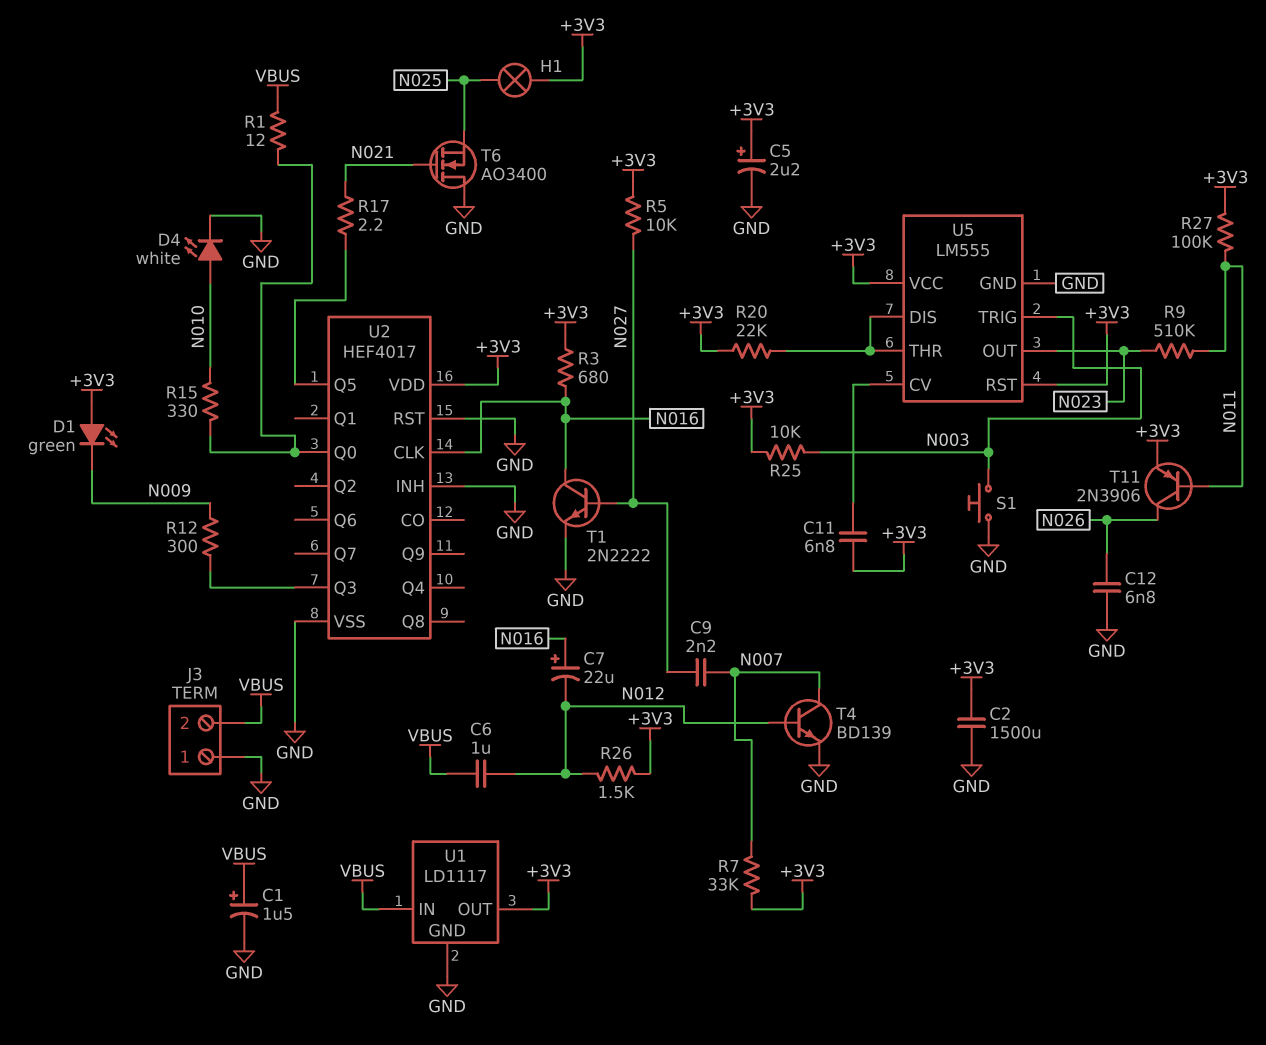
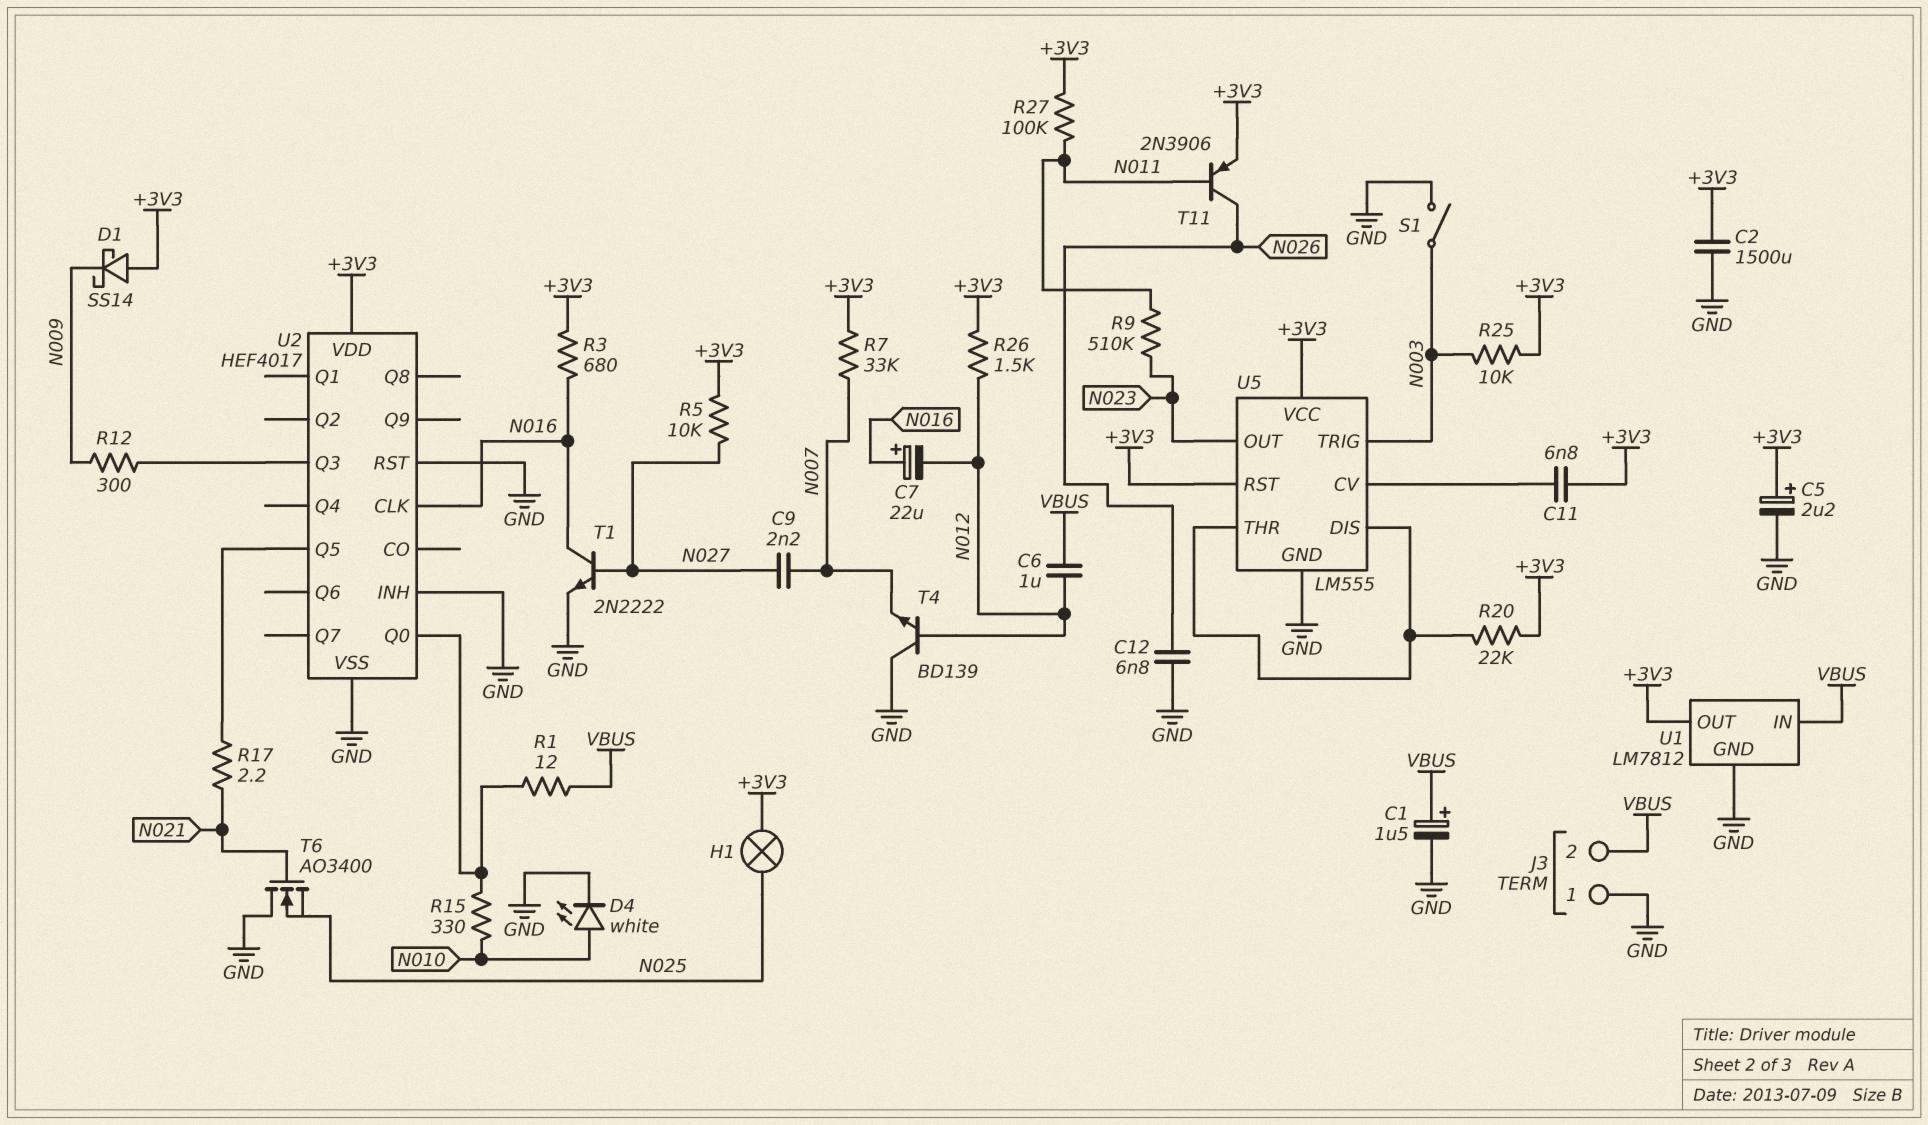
D1: LED green (A +3V3, K N009) -> schottky SS14 (A +3V3, K N009)
S1: button (GND, N003) -> switch (GND, N003)
T4: NPN BD139 (B N012, C N007, E GND) -> NPN BD139 (B N012, C GND, E N007)
U1: LD1117 -> LM7812

